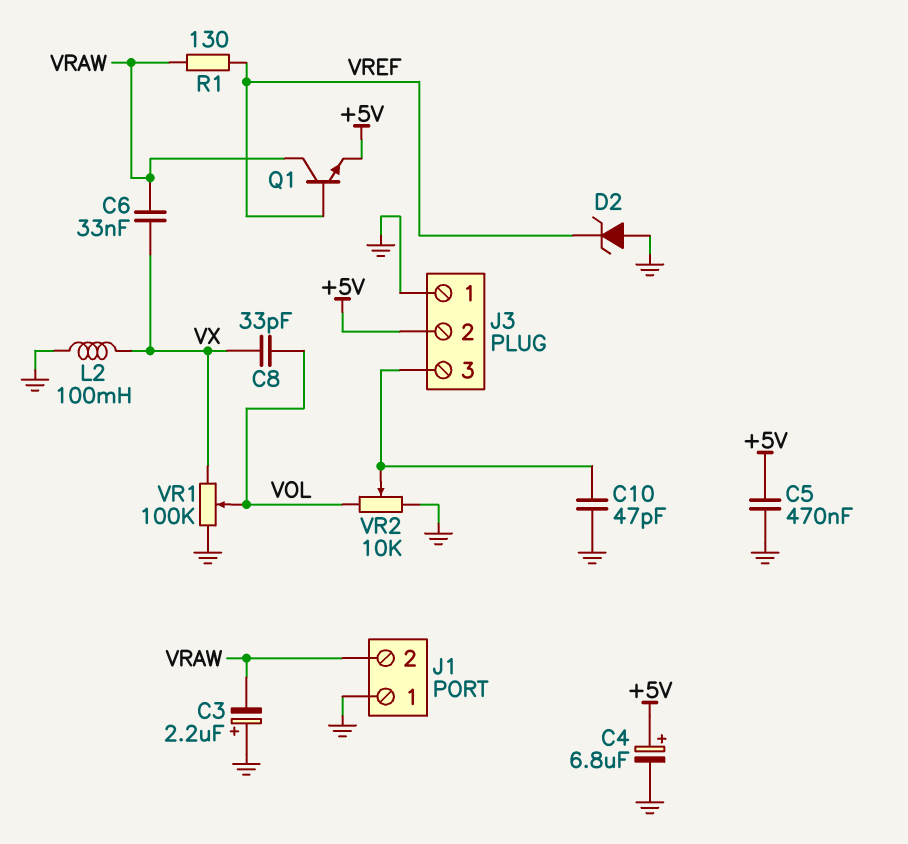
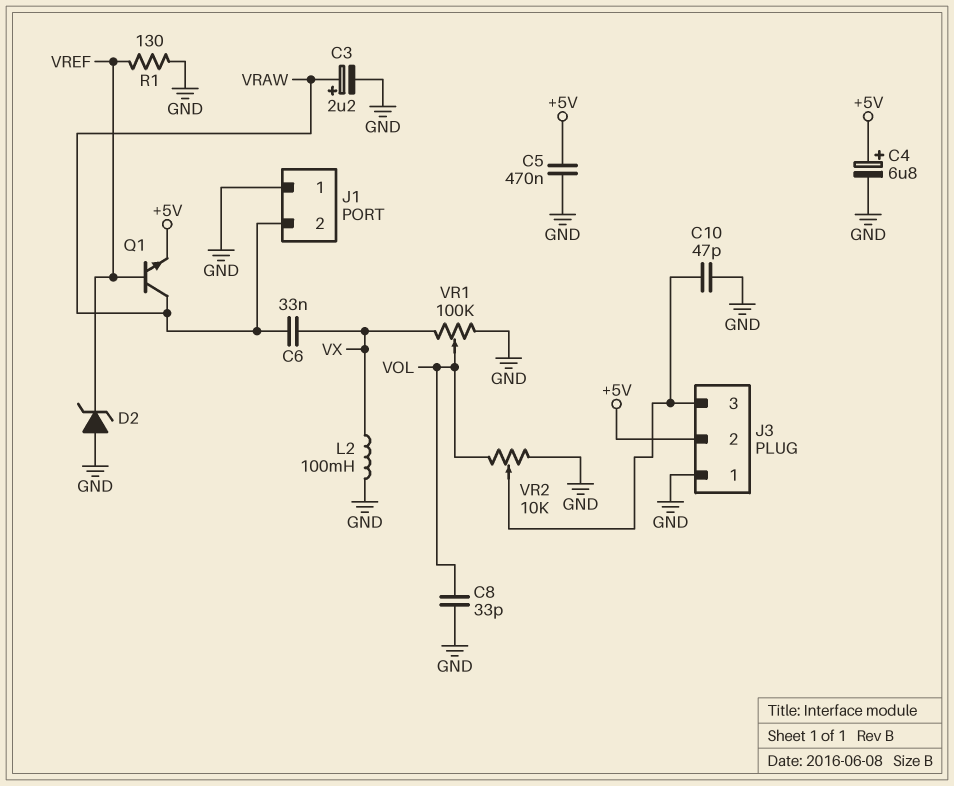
C3: 2.2uF (plus GND, minus VRAW) -> 2.2uF (plus VRAW, minus GND)
C8: 33pF (VOL, VX) -> 33pF (GND, VOL)
R1: 130 (VRAW, VREF) -> 130 (GND, VREF)

